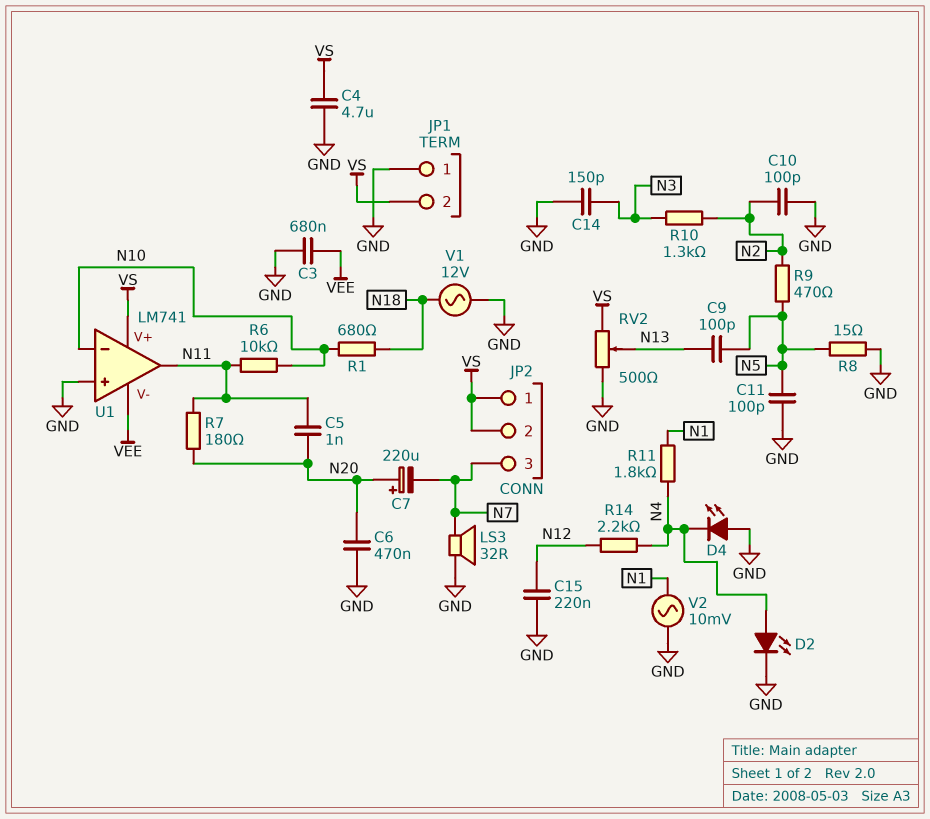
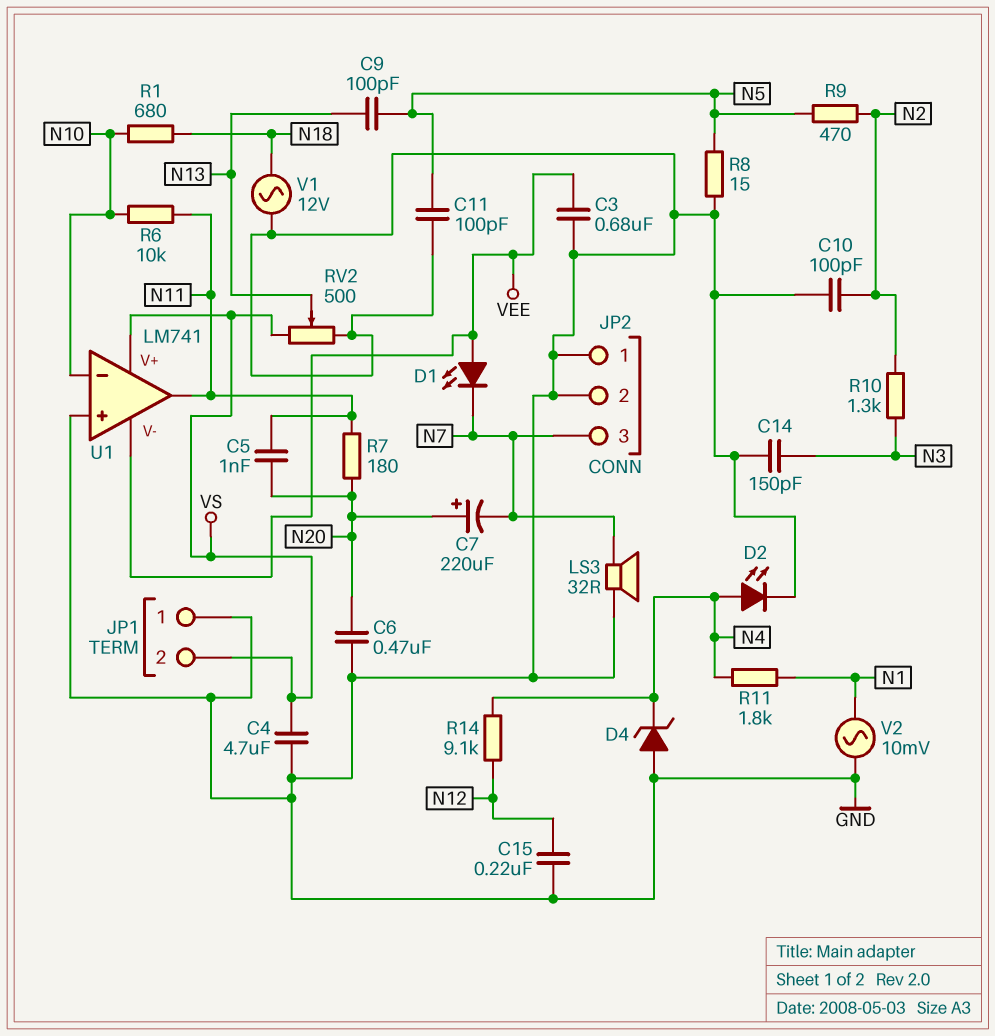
D1: none -> LED (A VEE, K N7)
D4: LED (A GND, K N4) -> zener (A GND, K N4)
JP2 pin 1: VS -> GND
JP2 pin 2: VS -> GND
R14: 2.2k (N4, N12) -> 9.1k (N4, N12)

